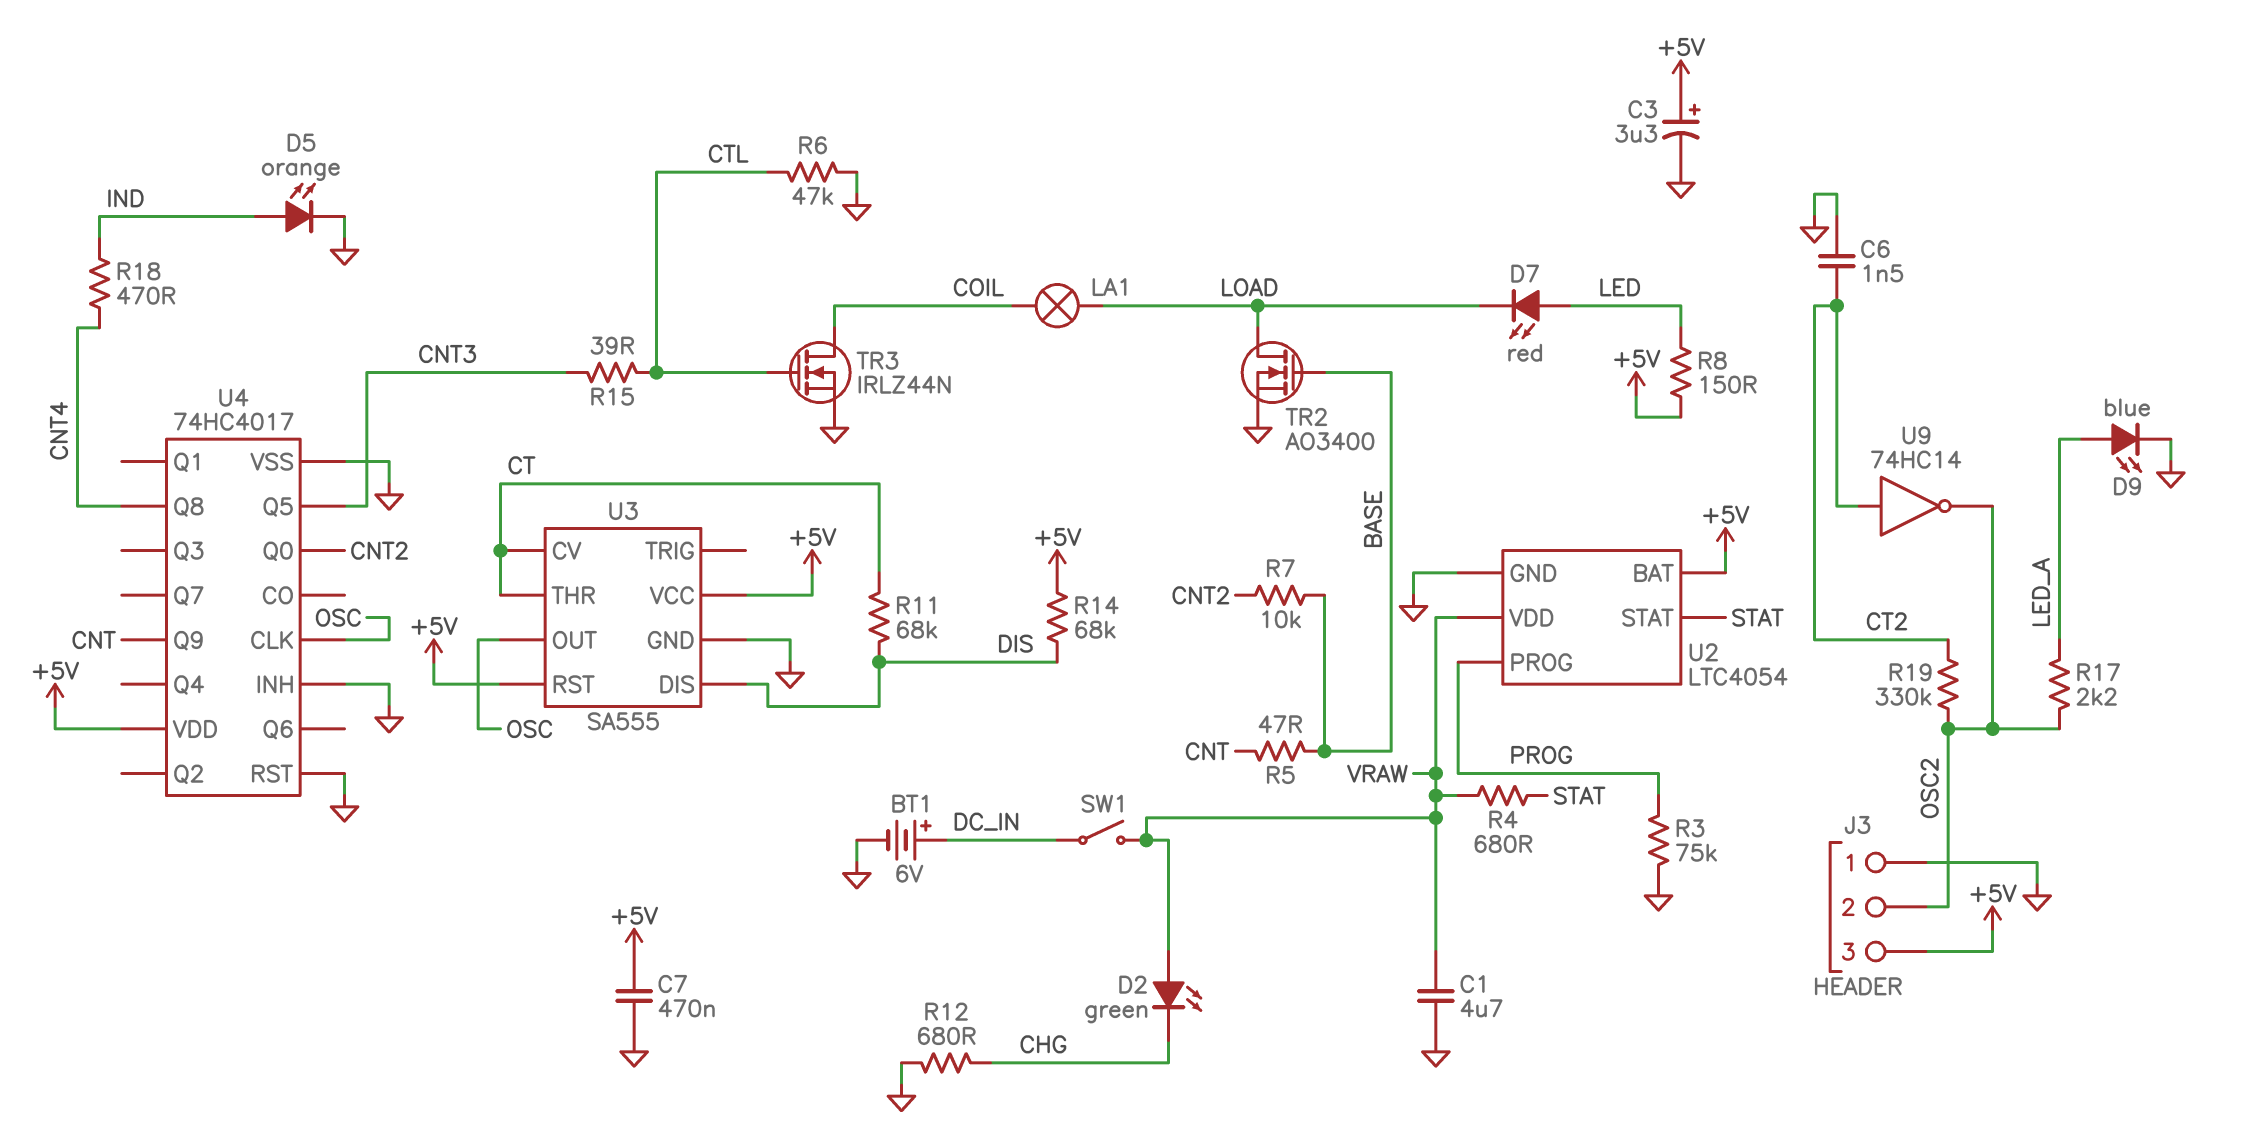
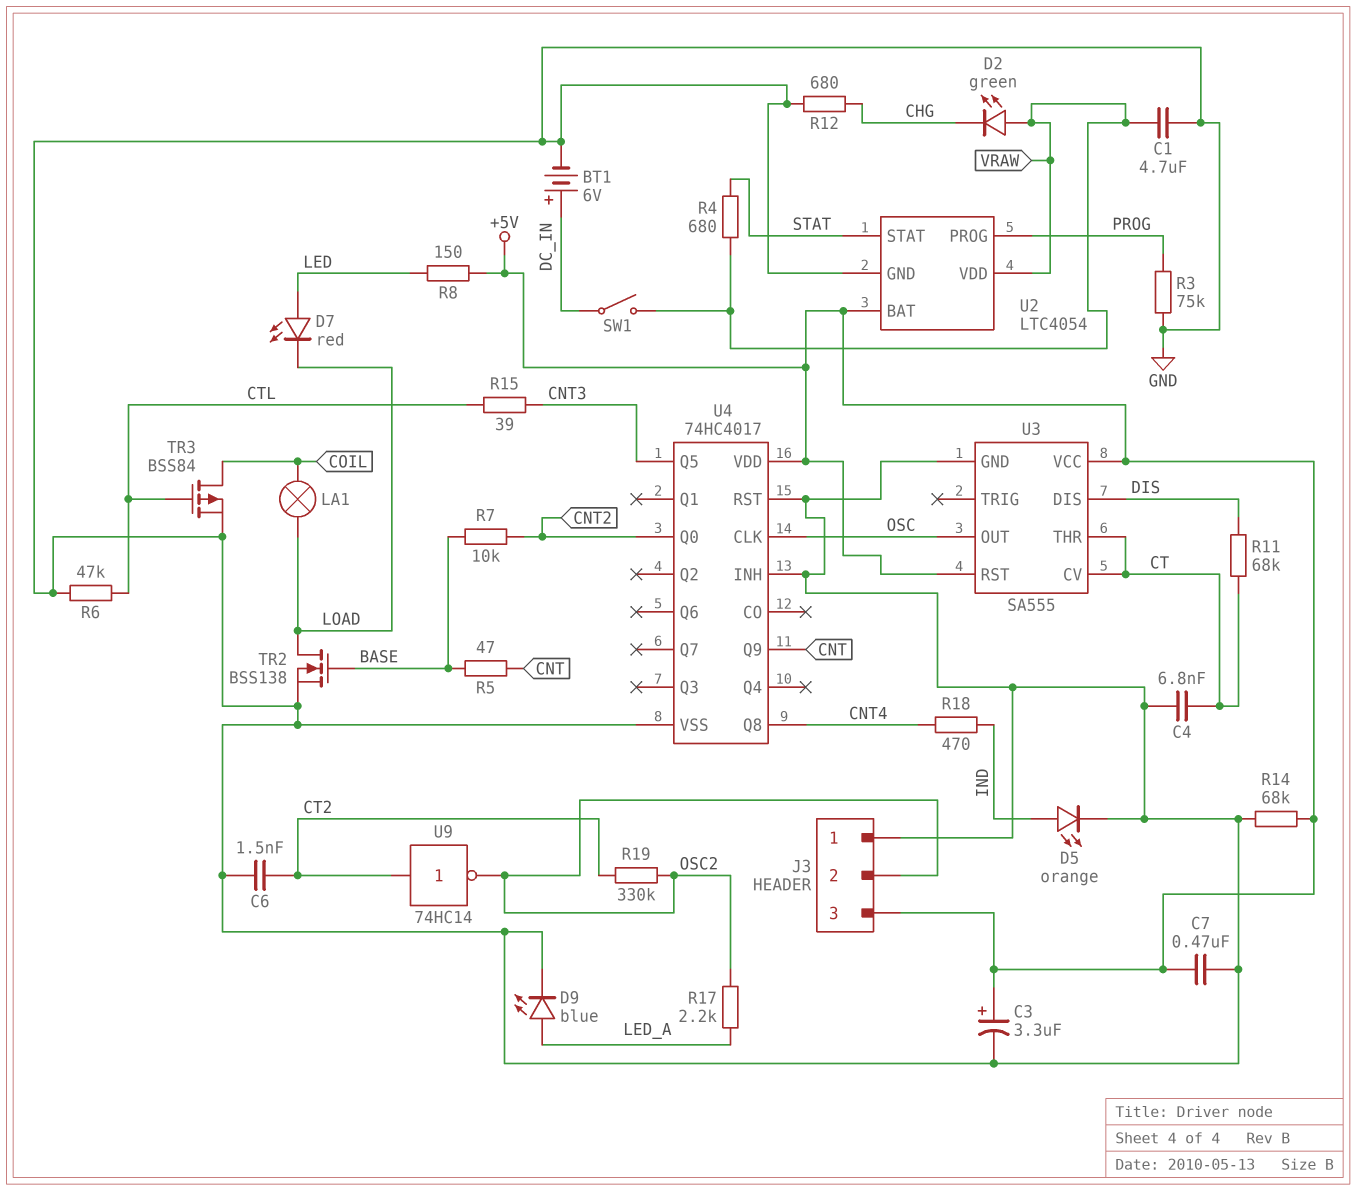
C4: none -> 6.8nF (CT, GND)
R14: 68k (+5V, DIS) -> 68k (+5V, GND)
TR2: NMOS AO3400 (G BASE, D LOAD, S GND) -> NMOS BSS138 (G BASE, D LOAD, S GND)
TR3: NMOS IRLZ44N (G CTL, D COIL, S GND) -> PMOS BSS84 (G CTL, D COIL, S GND)

